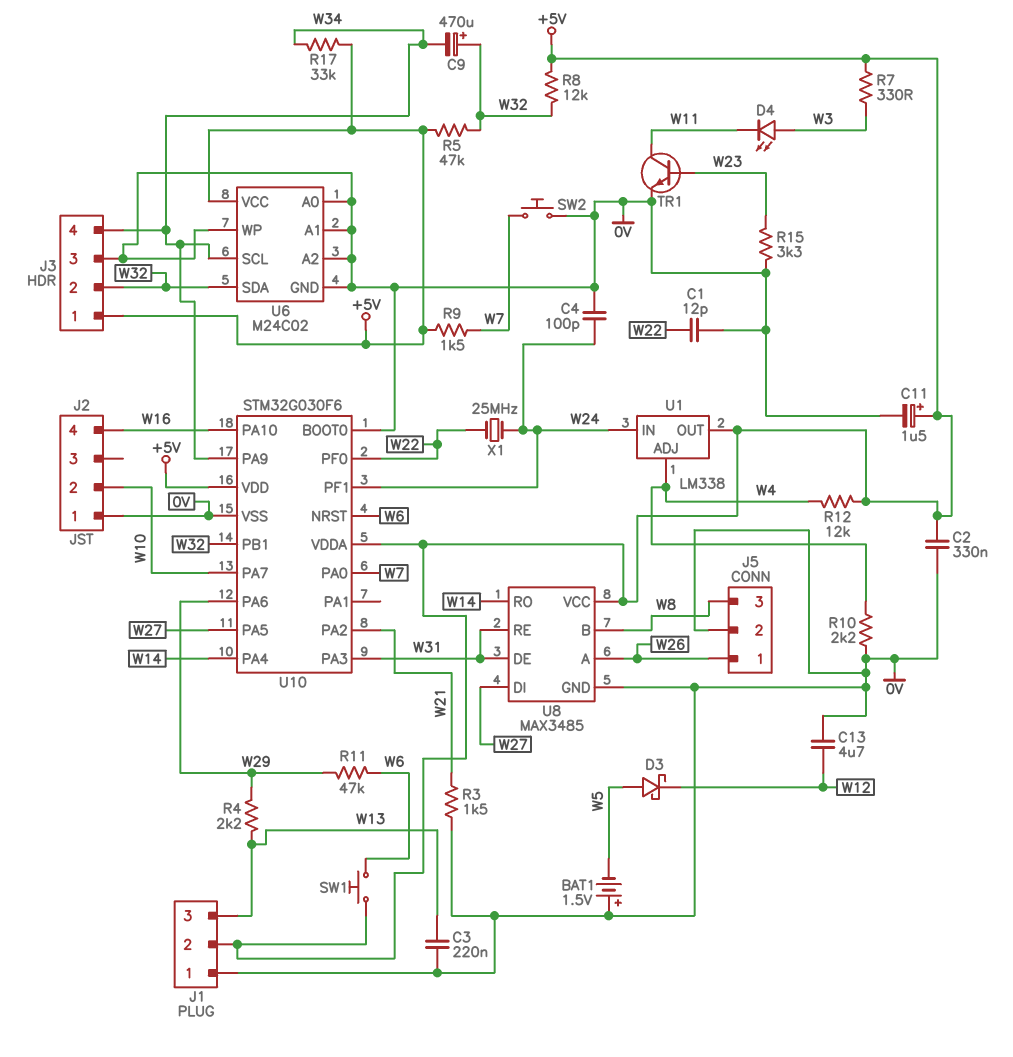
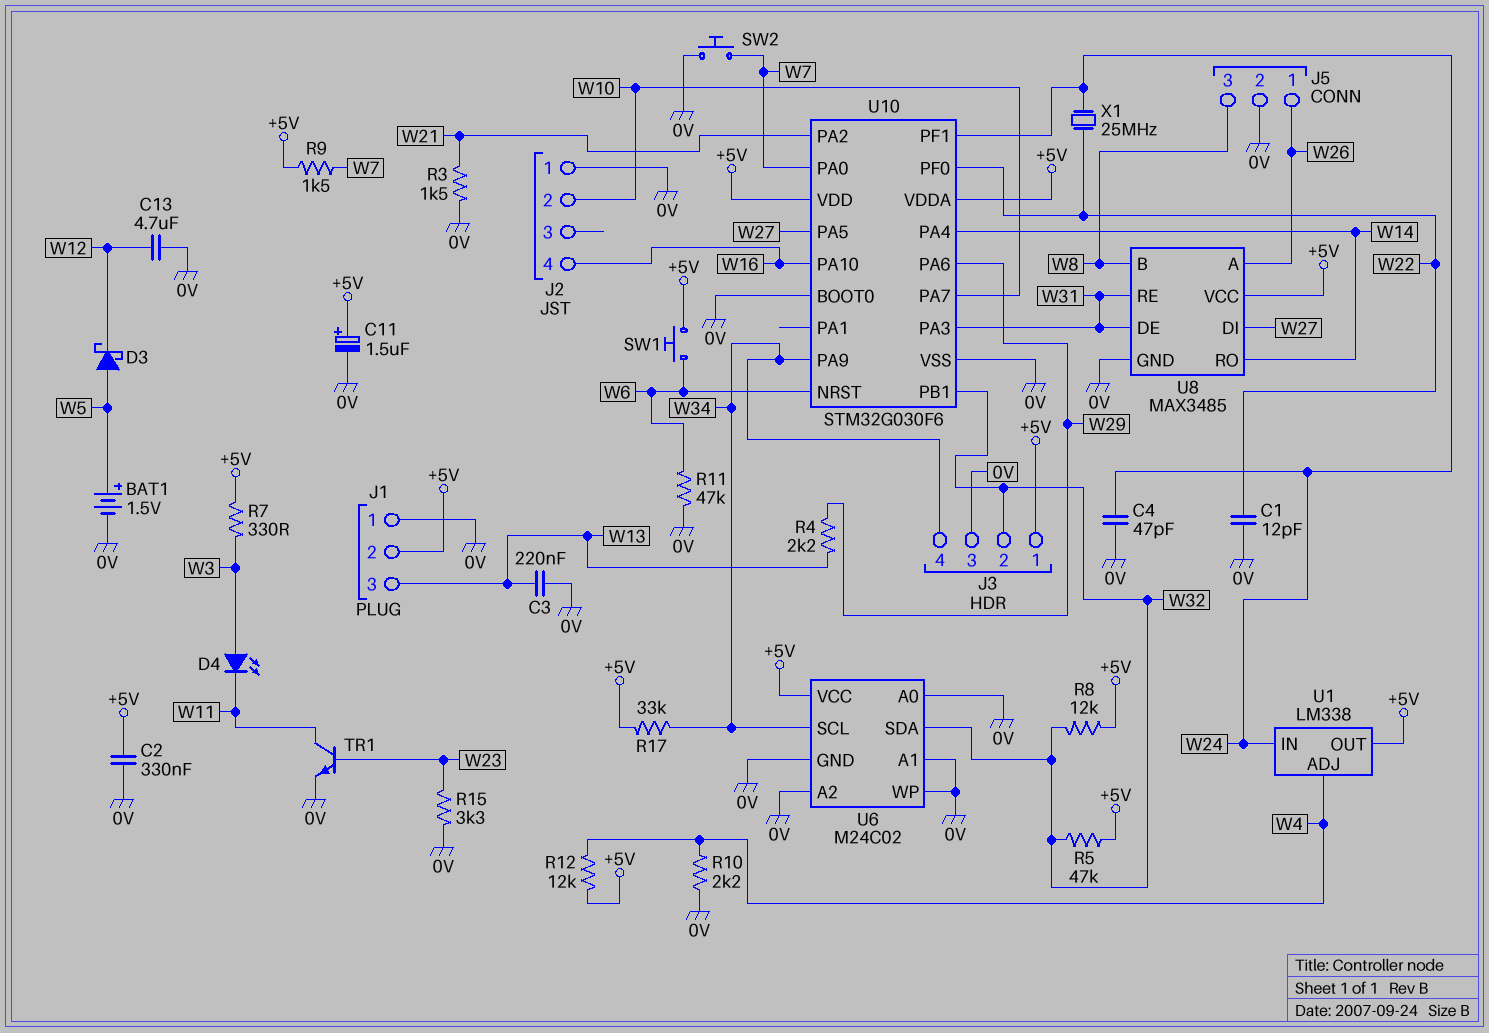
BAT1: 1.5V (plus 0V, minus W5) -> 1.5V (plus W5, minus 0V)
C4: 100pF (0V, W24) -> 47pF (0V, W24)
C9: 470uF (plus W32, minus W34) -> none
R11: 47k (W6, W29) -> 47k (0V, W6)

